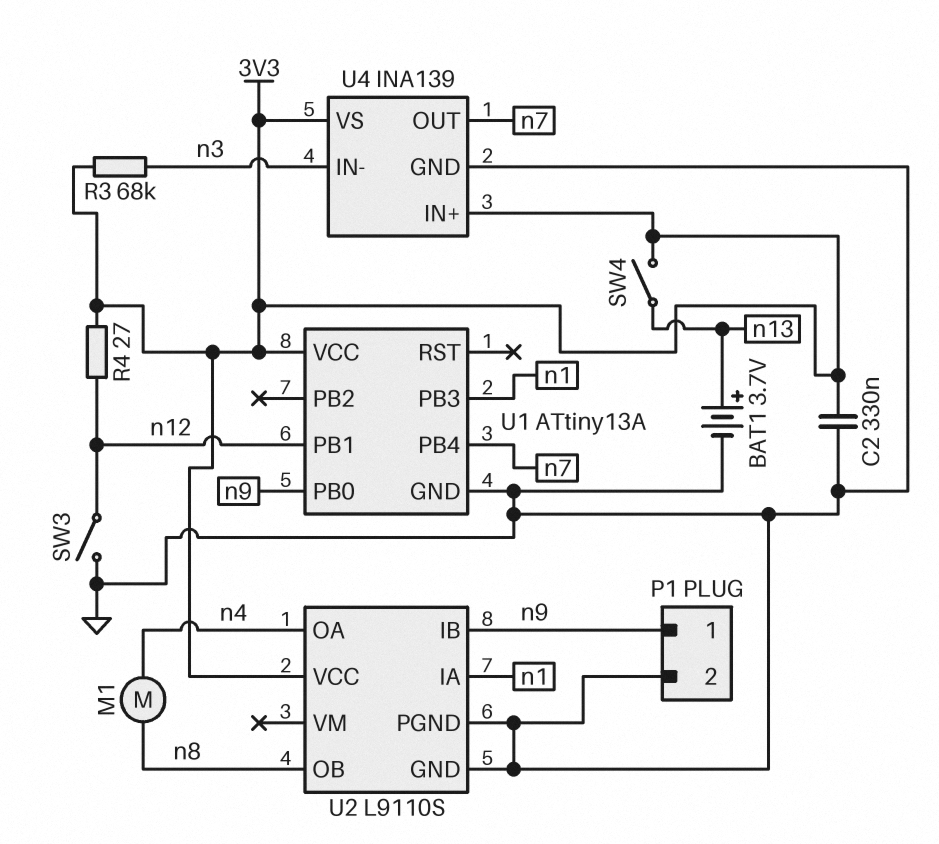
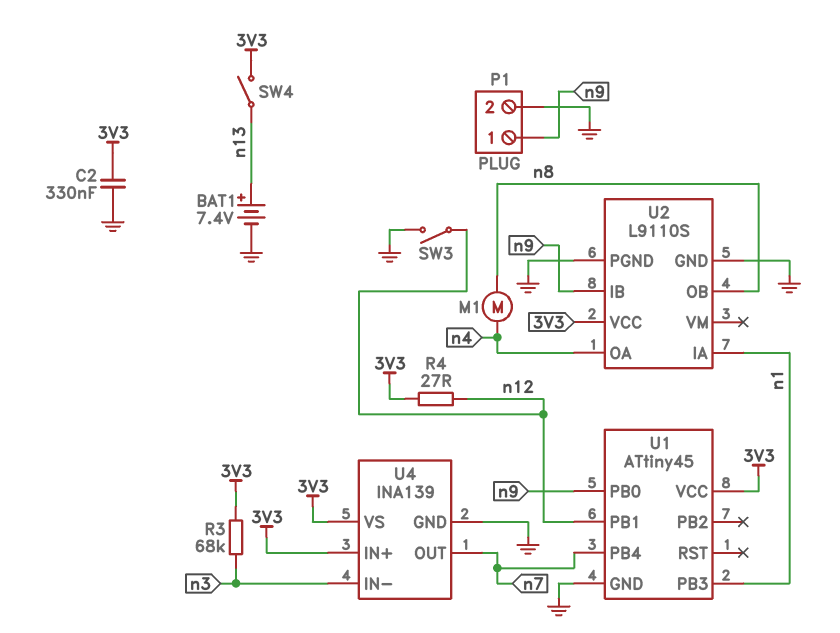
BAT1: 3.7V (plus n13, minus GND) -> 7.4V (plus n13, minus GND)
U1: ATtiny13A -> ATtiny45

